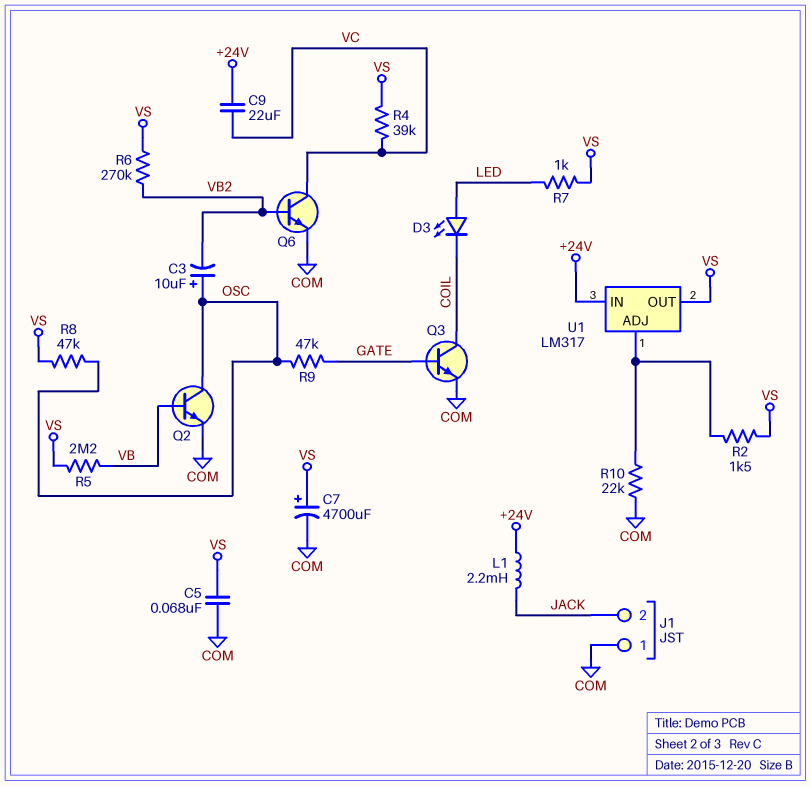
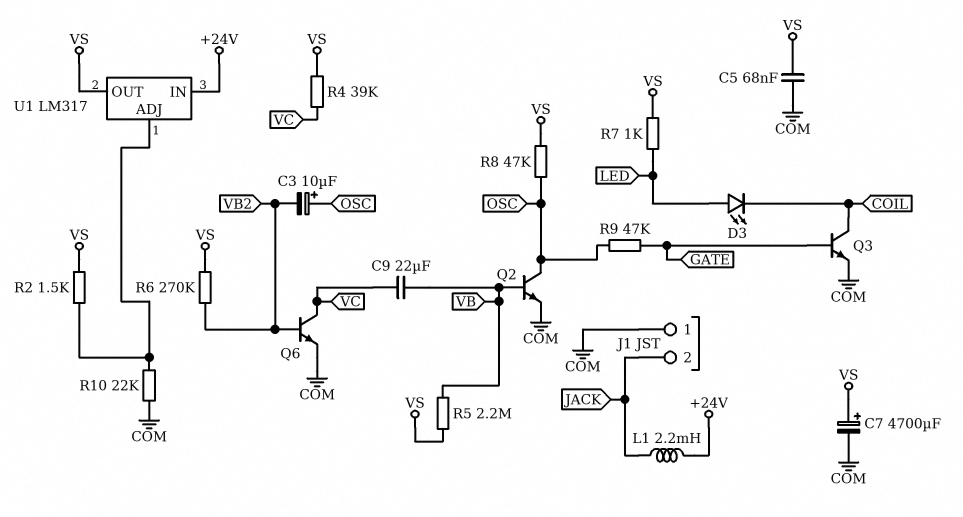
C9: 22uF (+24V, VC) -> 22uF (VB, VC)

